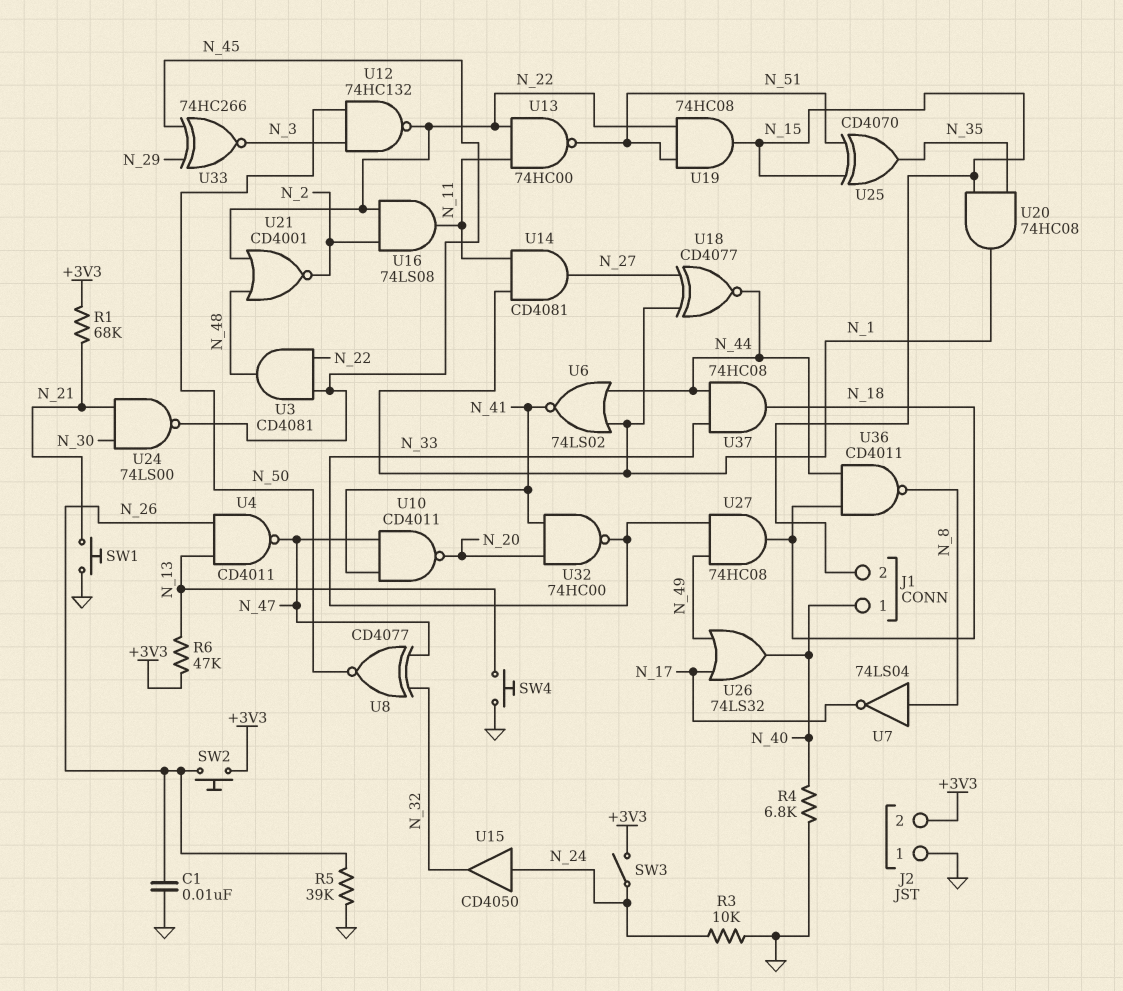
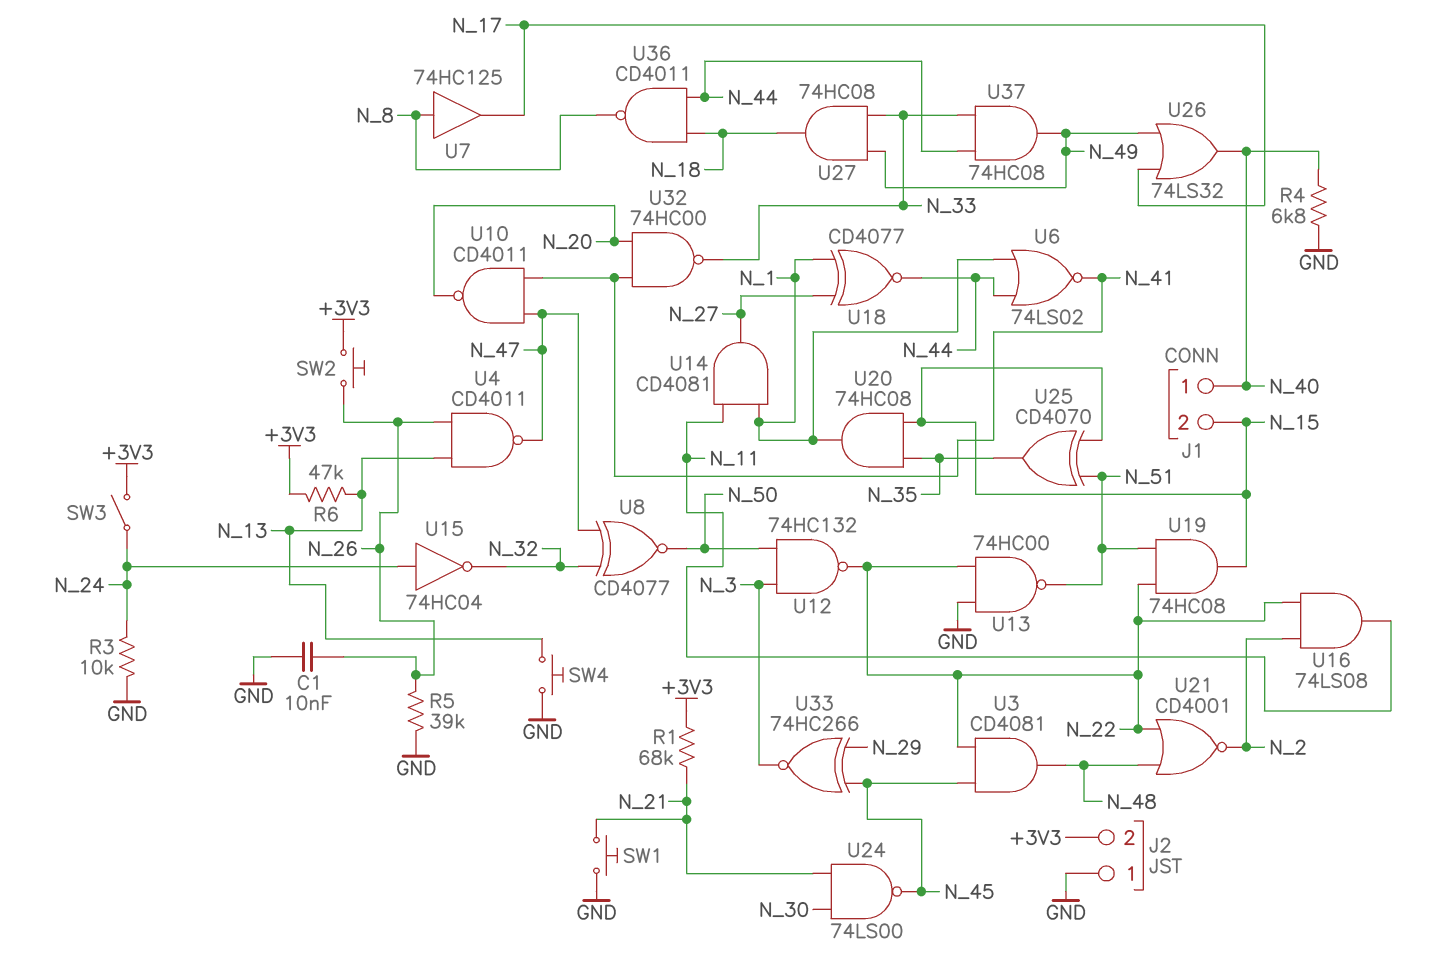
U7: NOT 74LS04 (in N_8, out N_17) -> buffer 74HC125 (in N_8, out N_17)
U13: NAND 74HC00 (in N_11, in N_22, out N_51) -> NAND 74HC00 (in GND, in N_22, out N_51)
U15: buffer CD4050 (in N_24, out N_32) -> NOT 74HC04 (in N_24, out N_32)
U37: AND 74HC08 (in N_33, in N_44, out N_18) -> AND 74HC08 (in N_33, in N_44, out N_49)

